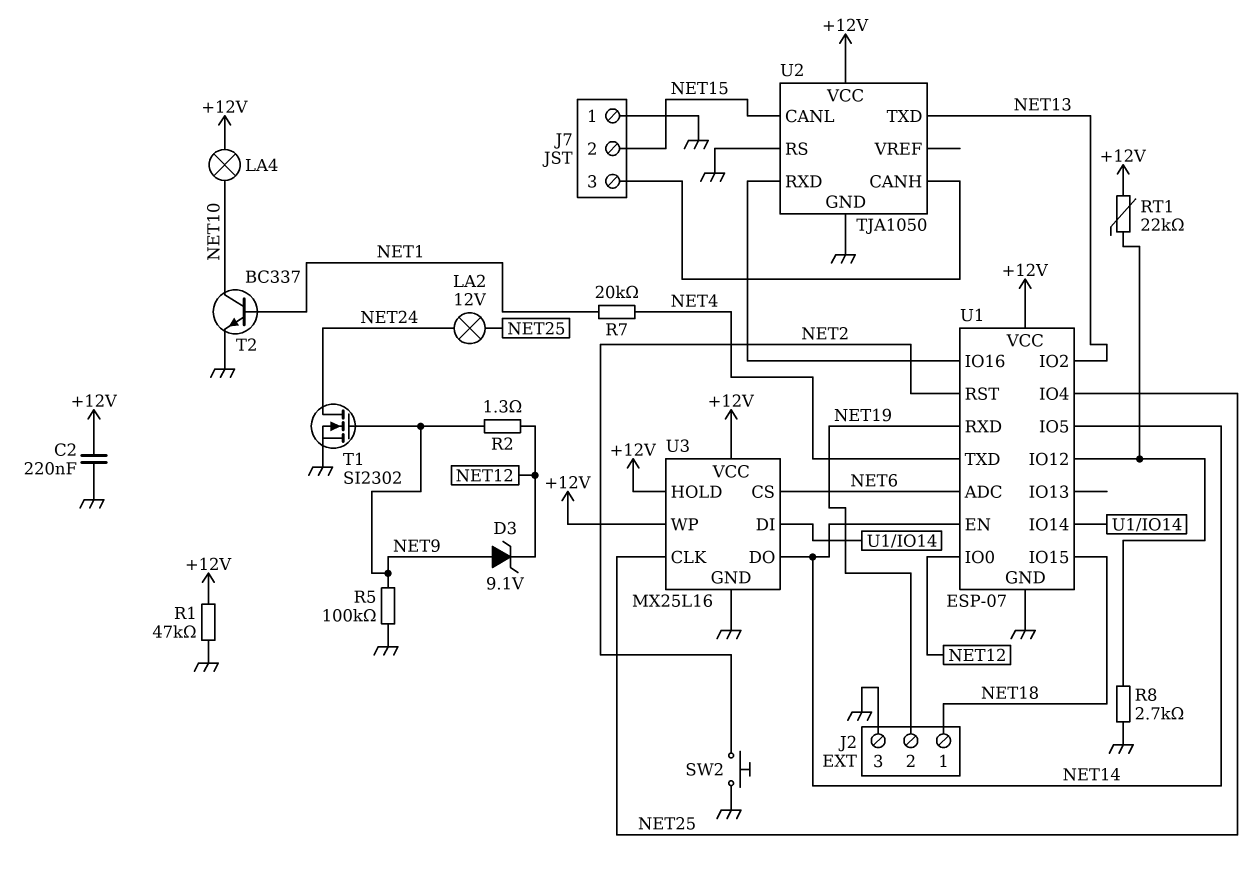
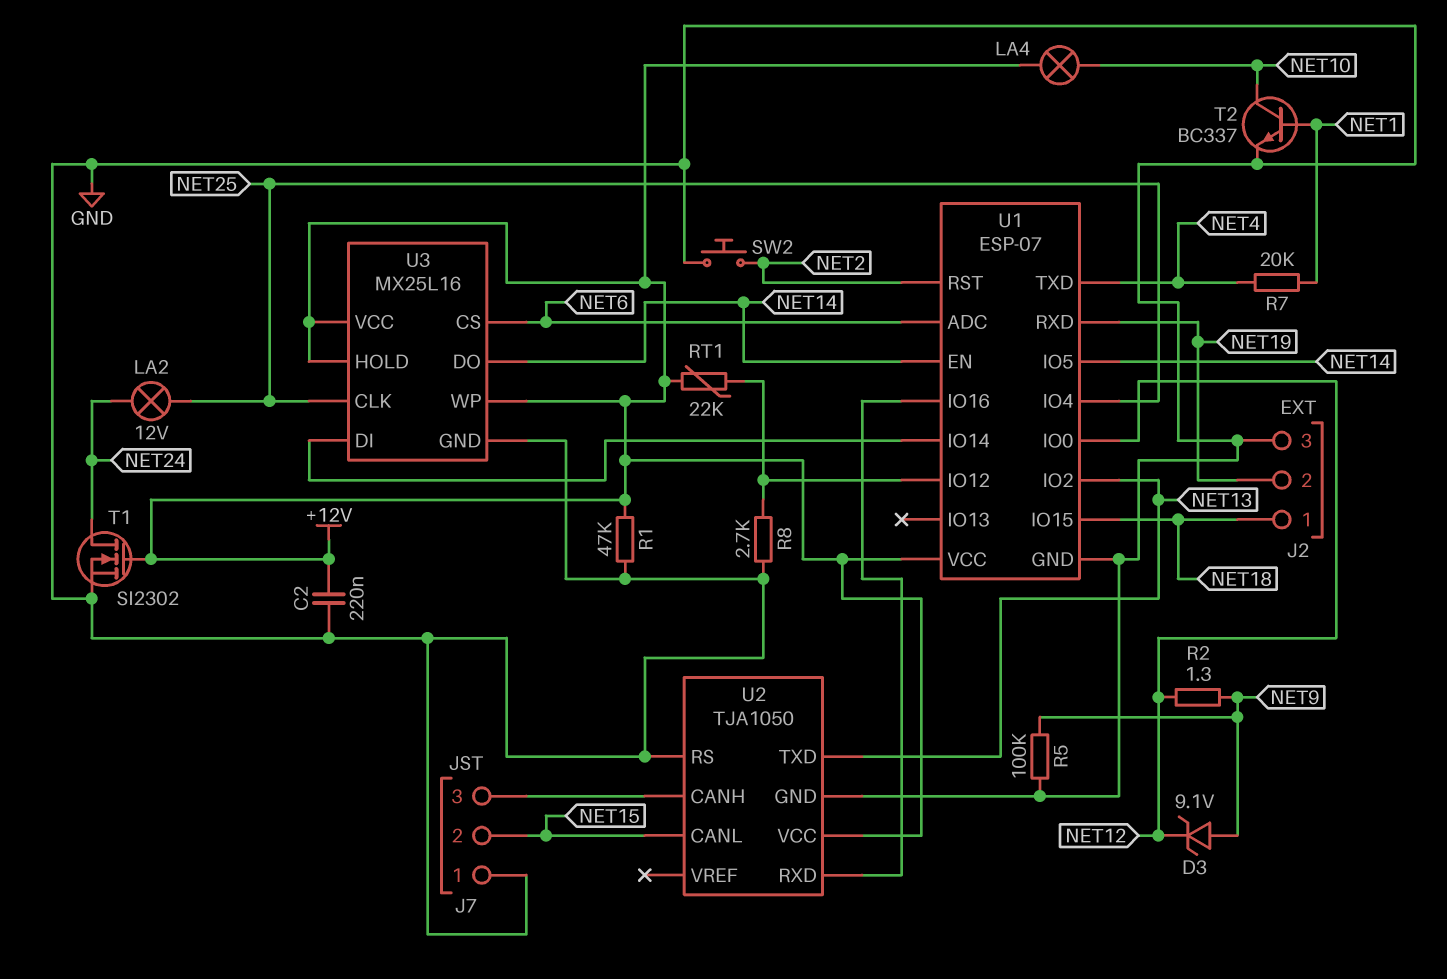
T1: NMOS SI2302 (G NET9, D NET24, S GND) -> NMOS SI2302 (G +12V, D NET24, S GND)

